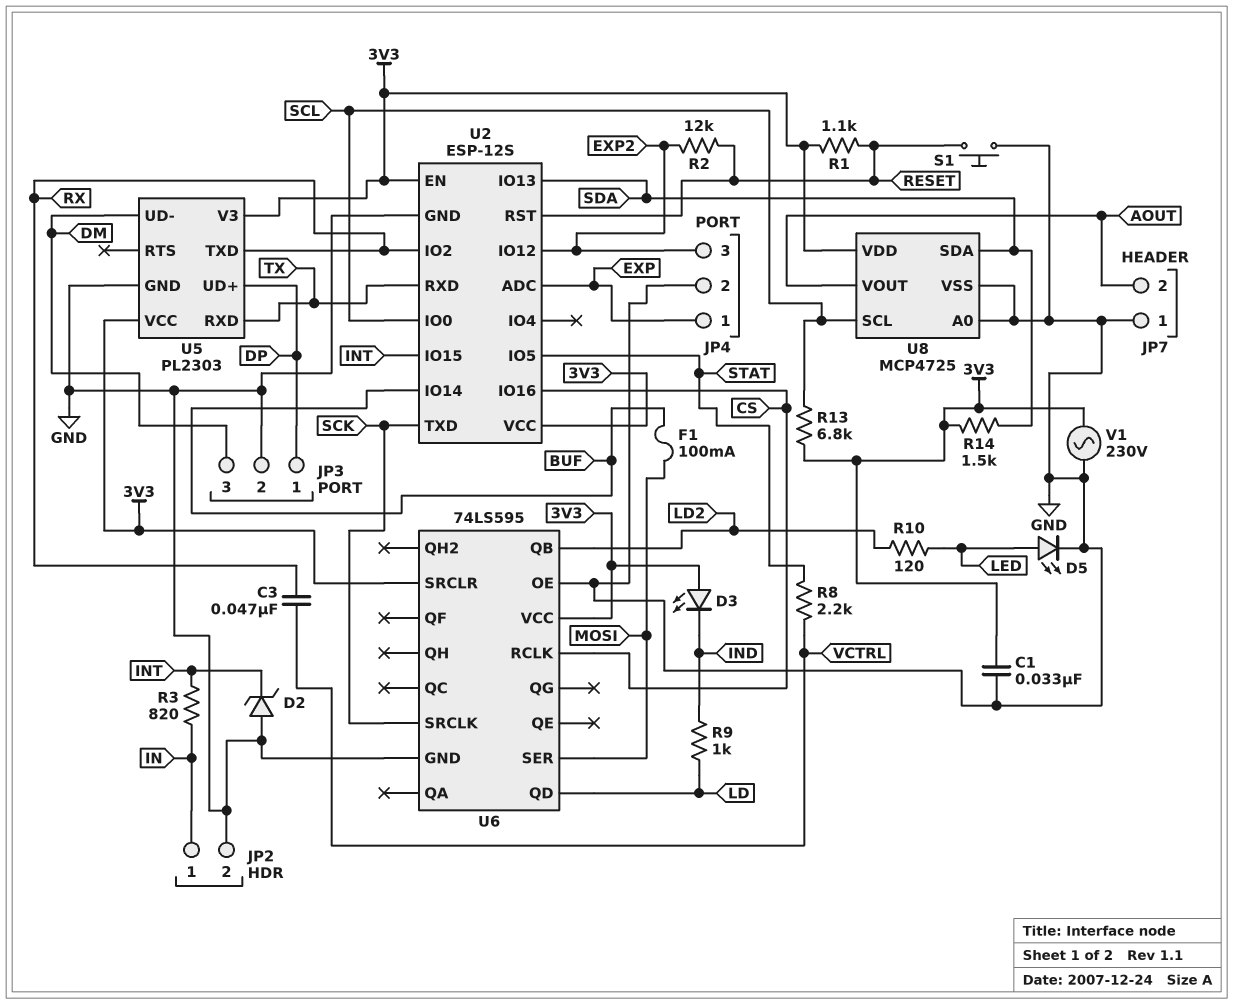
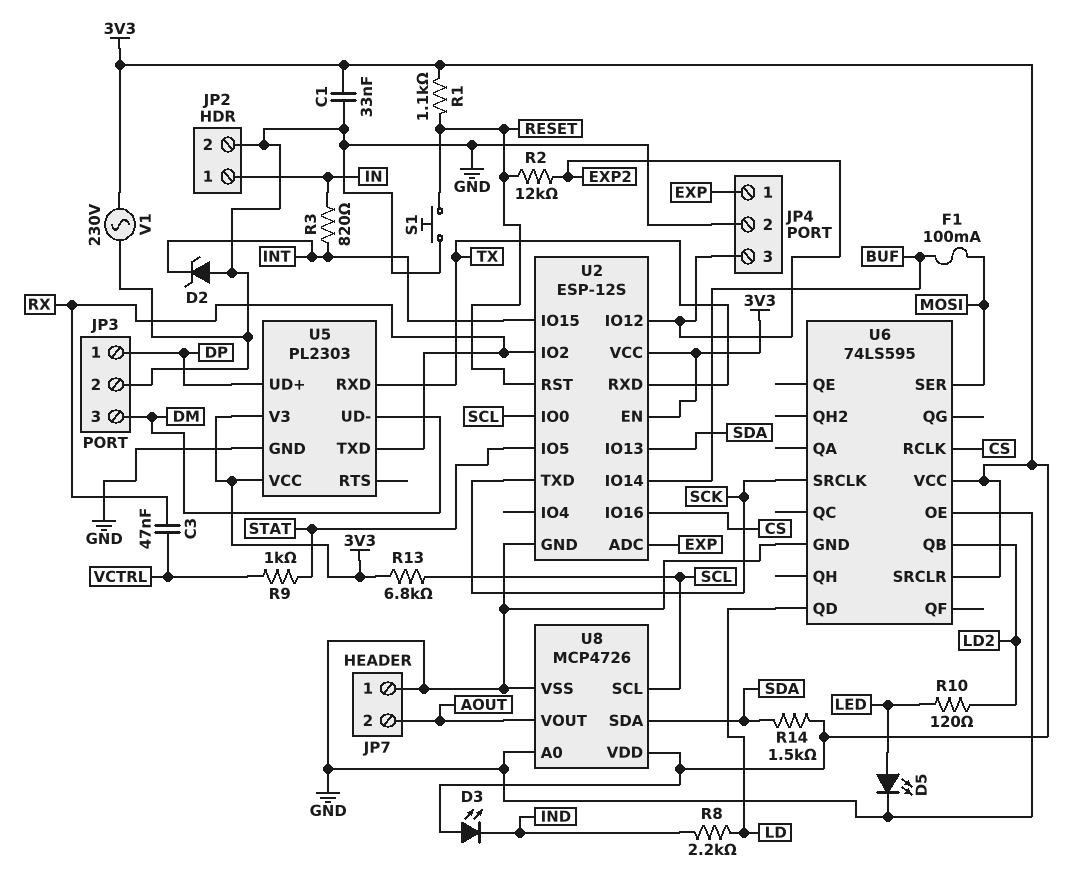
R8: 2.2k (STAT, VCTRL) -> 2.2k (IND, LD)
R9: 1k (IND, LD) -> 1k (STAT, VCTRL)
U8: MCP4725 -> MCP4726

